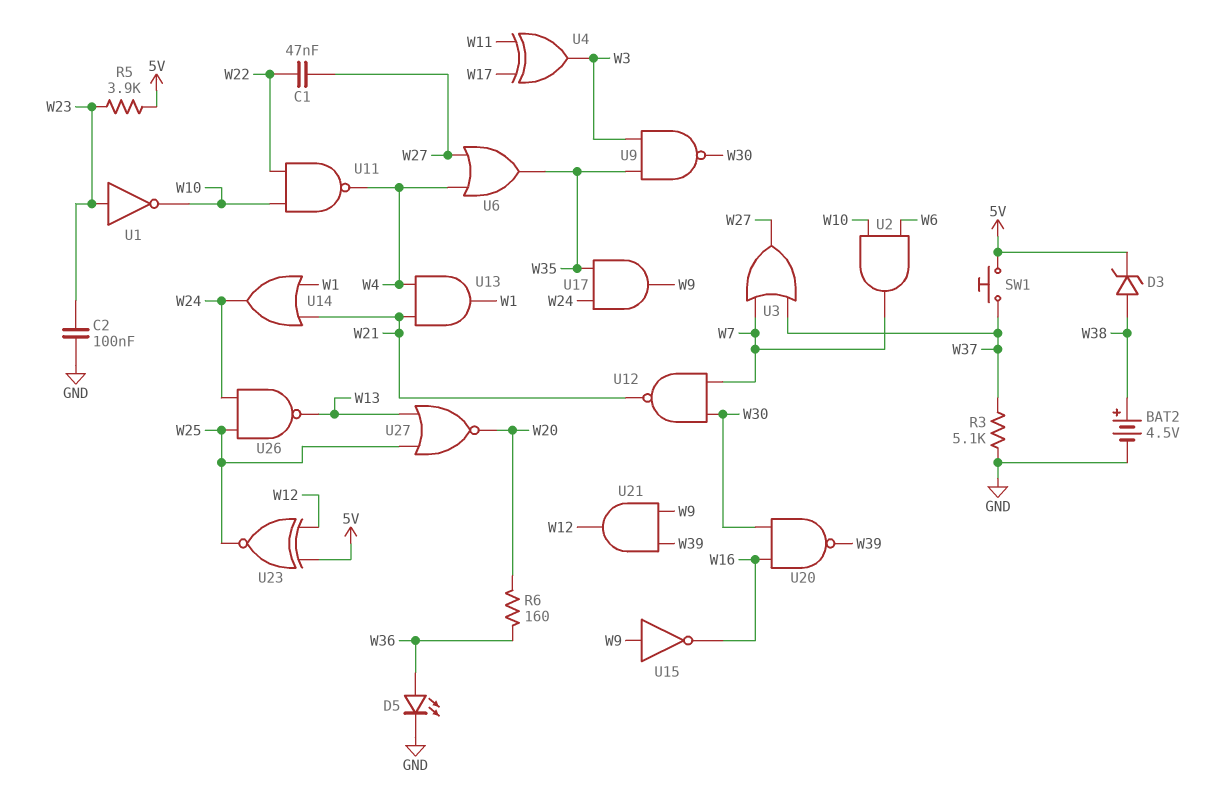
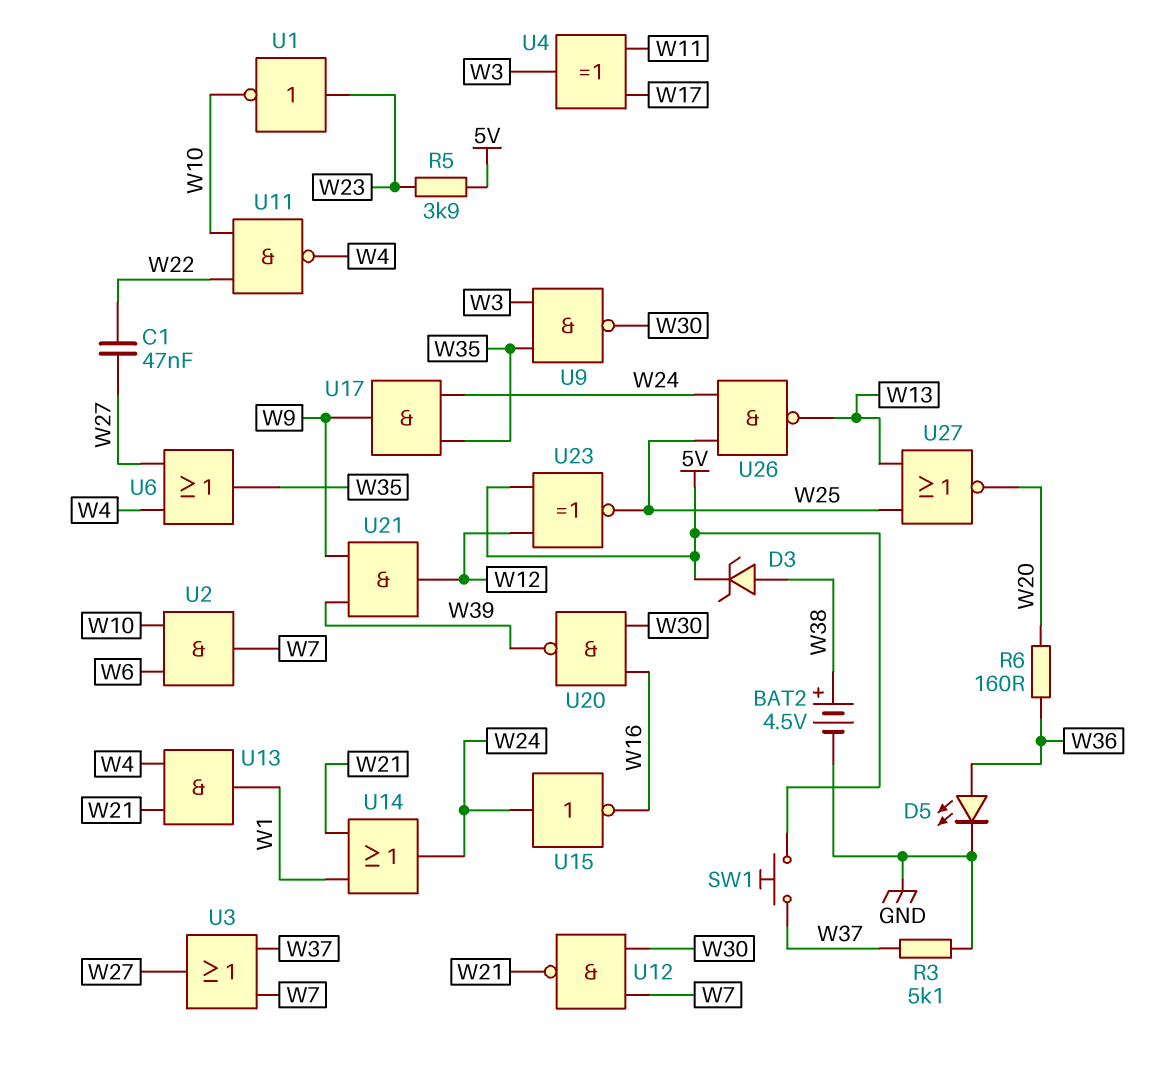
C2: 100nF (GND, W23) -> none
U15: NOT (in W9, out W16) -> NOT (in W24, out W16)

